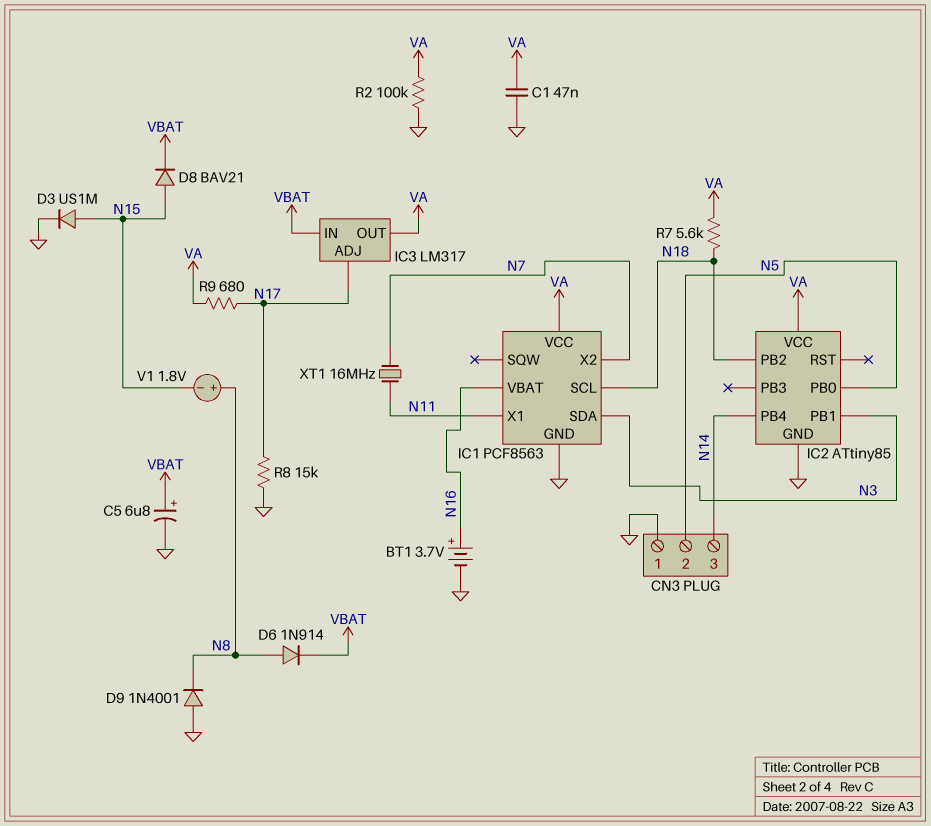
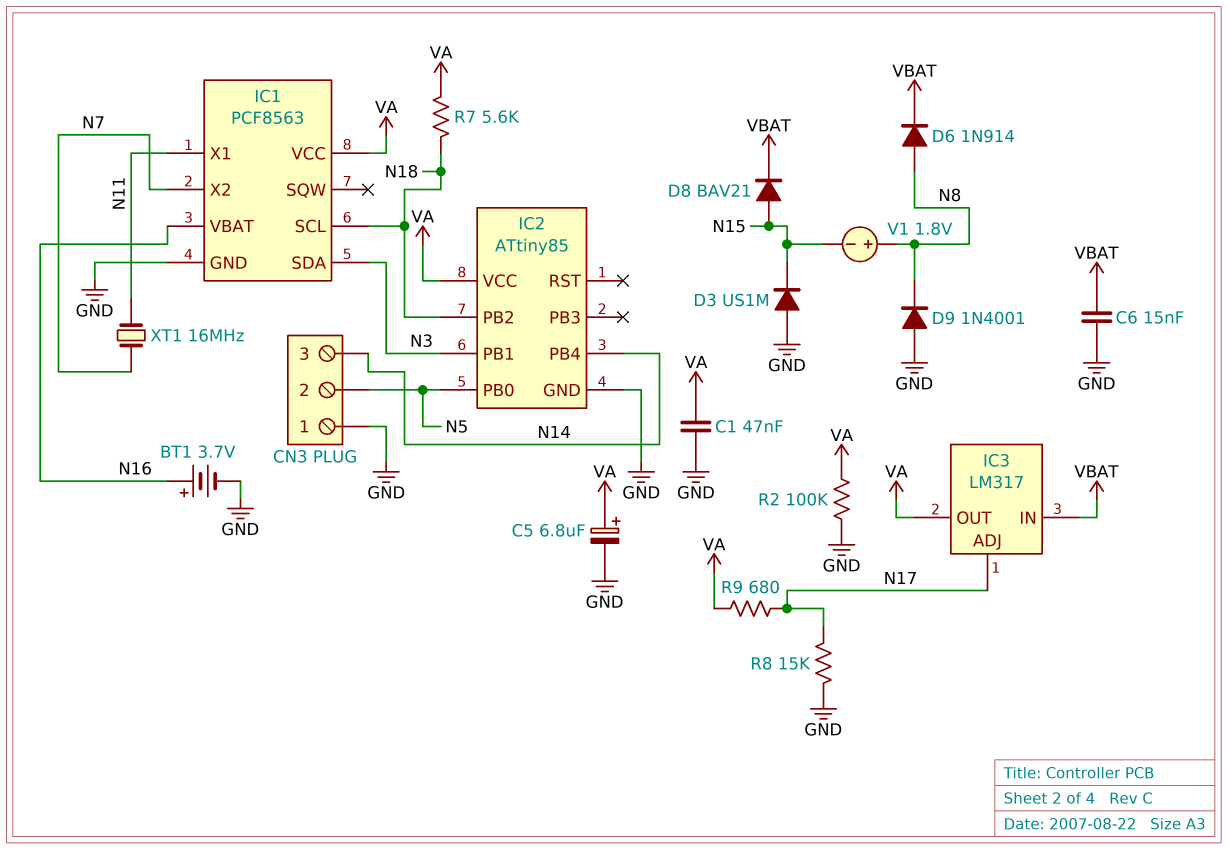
C5: 6.8uF (plus VBAT, minus GND) -> 6.8uF (plus VA, minus GND)
C6: none -> 15nF (GND, VBAT)
D3: diode US1M (A N15, K GND) -> diode US1M (A GND, K N15)

